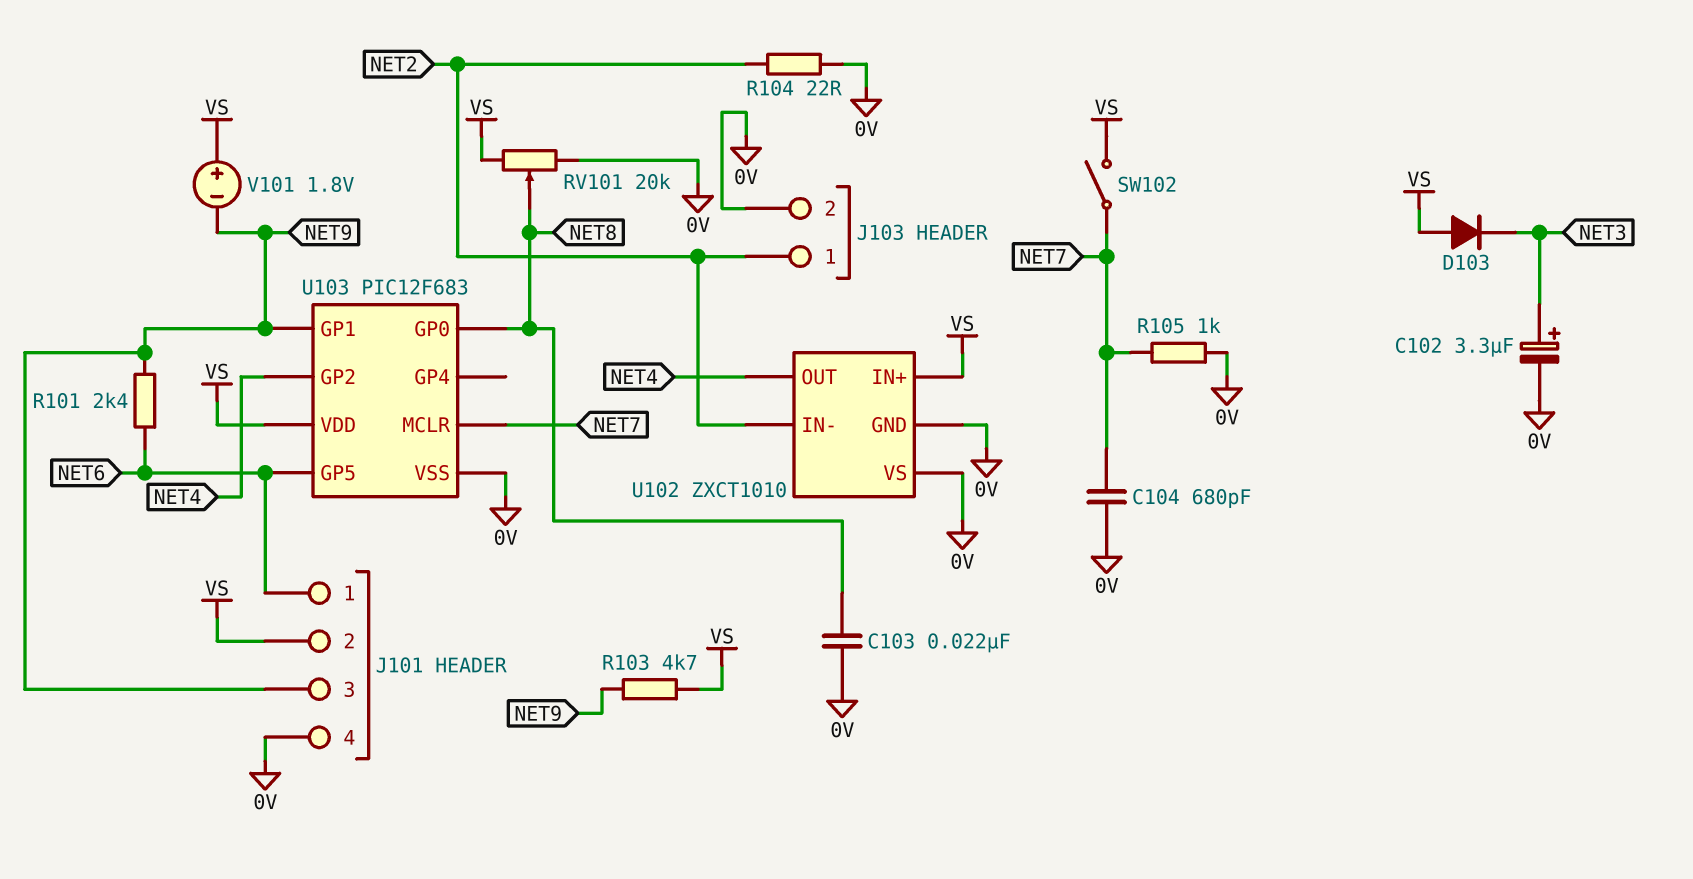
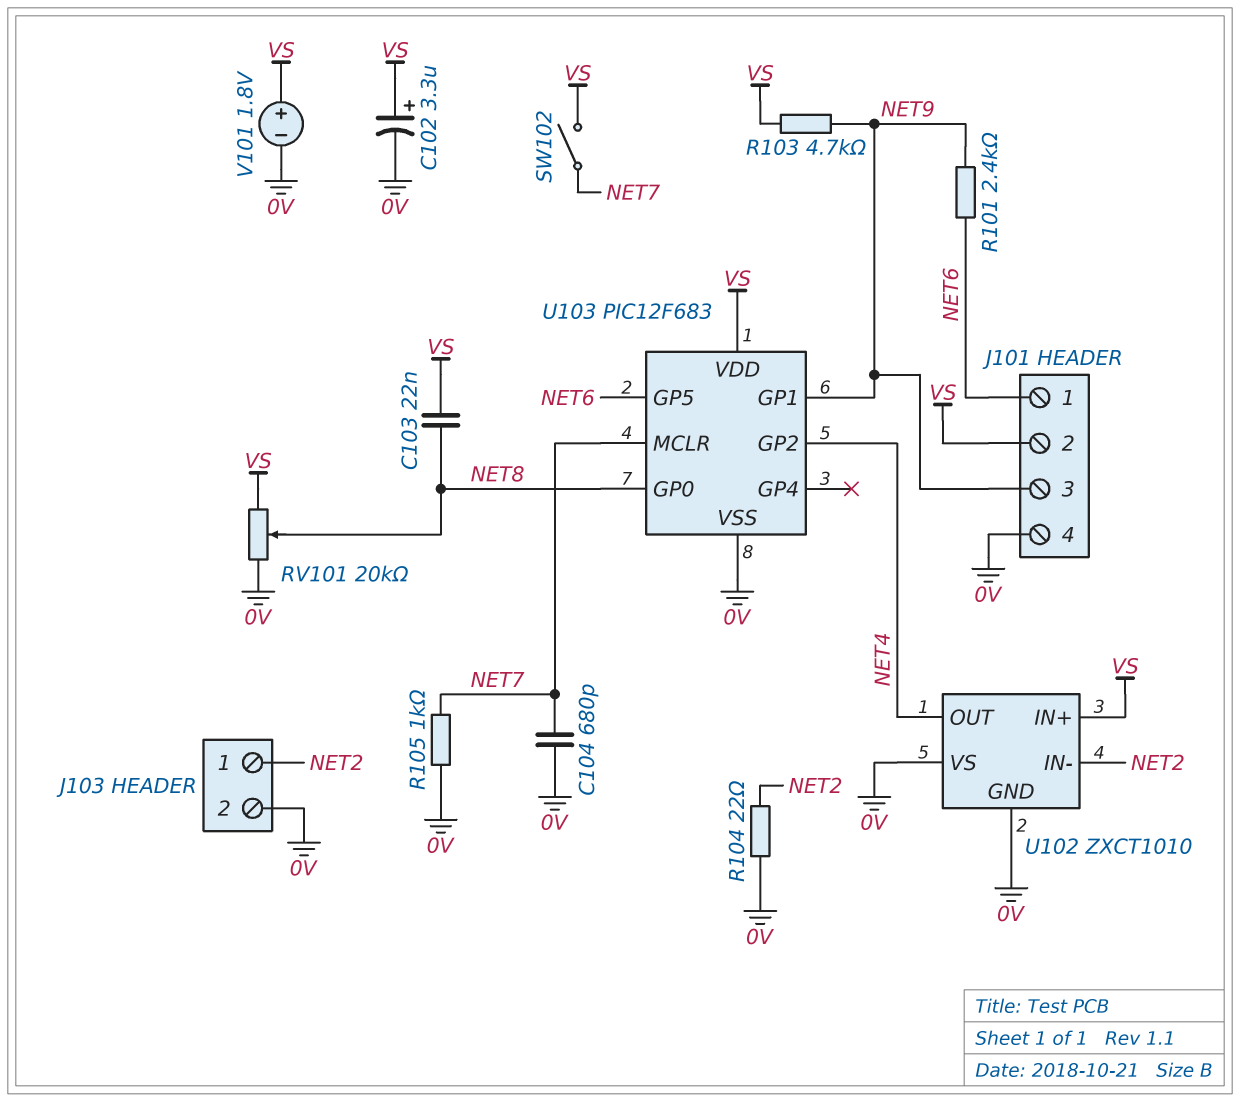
C102: 3.3uF (plus NET3, minus 0V) -> 3.3uF (plus VS, minus 0V)
C103: 22nF (0V, NET8) -> 22nF (NET8, VS)
D103: diode (A VS, K NET3) -> none
V101: 1.8V (plus VS, minus NET9) -> 1.8V (plus VS, minus 0V)

